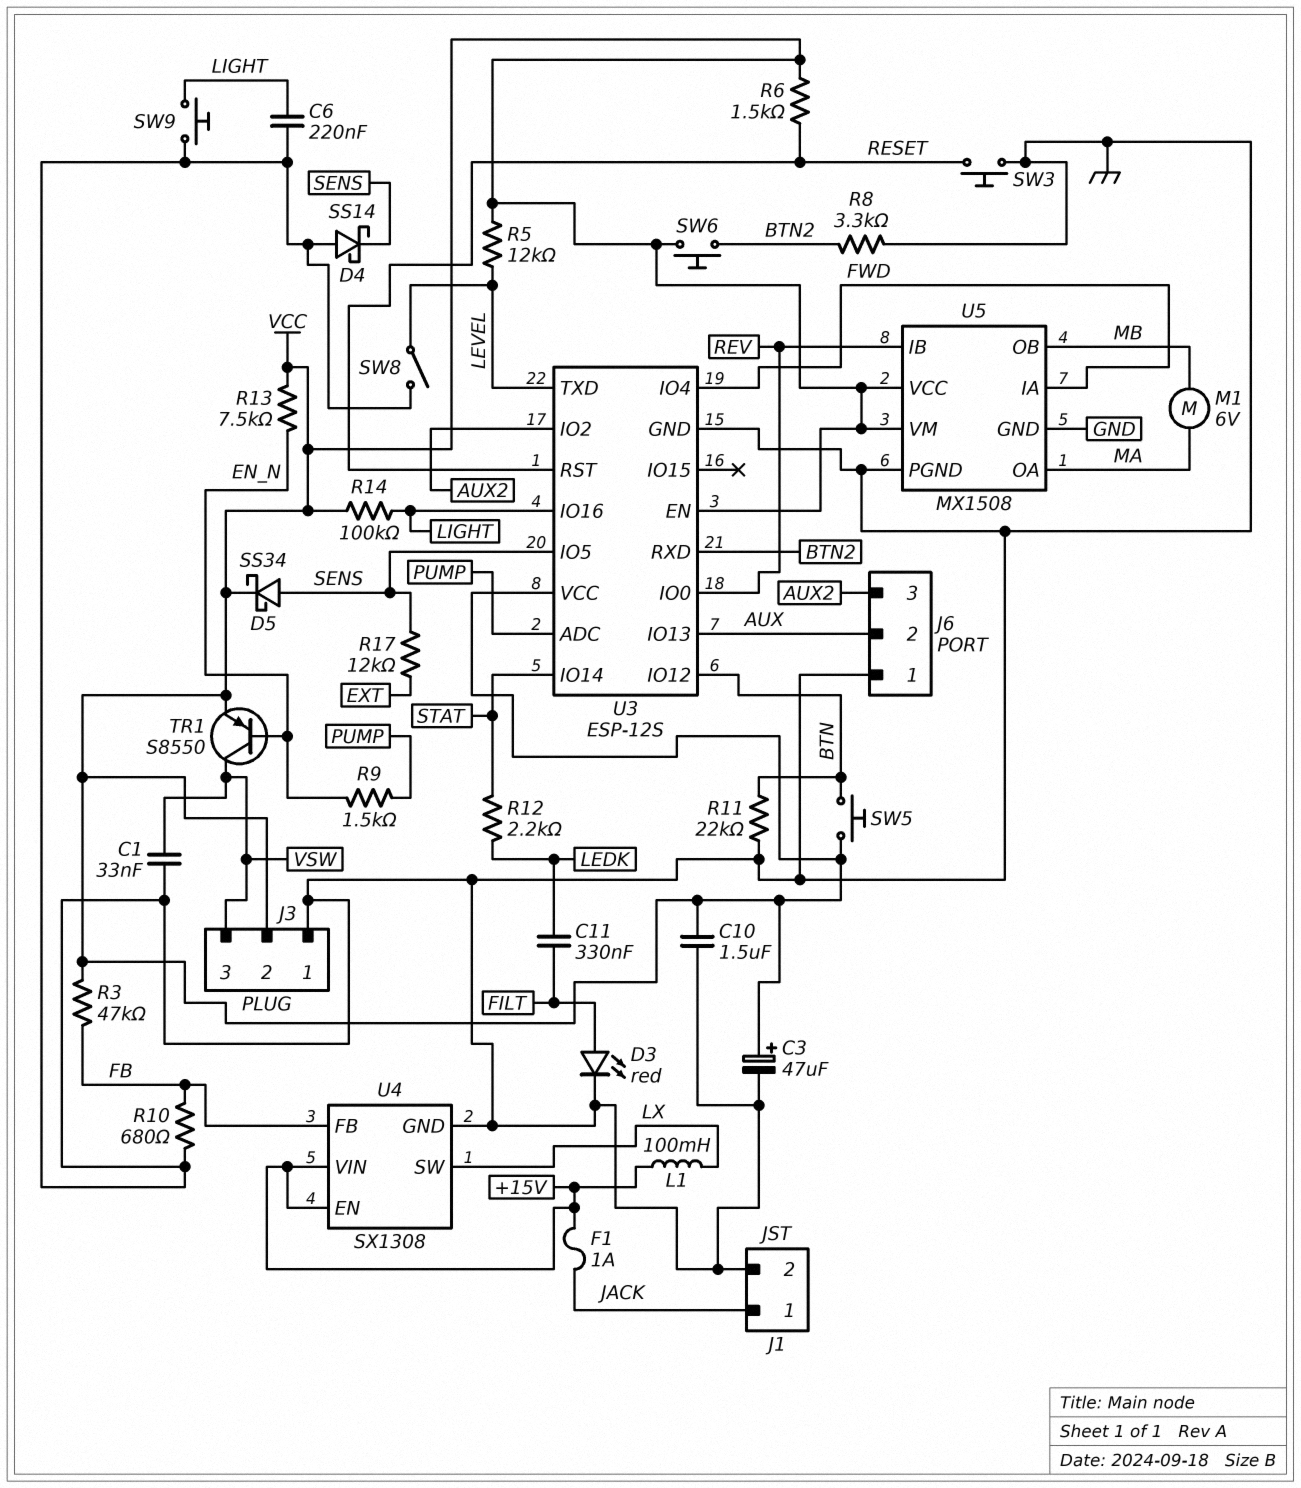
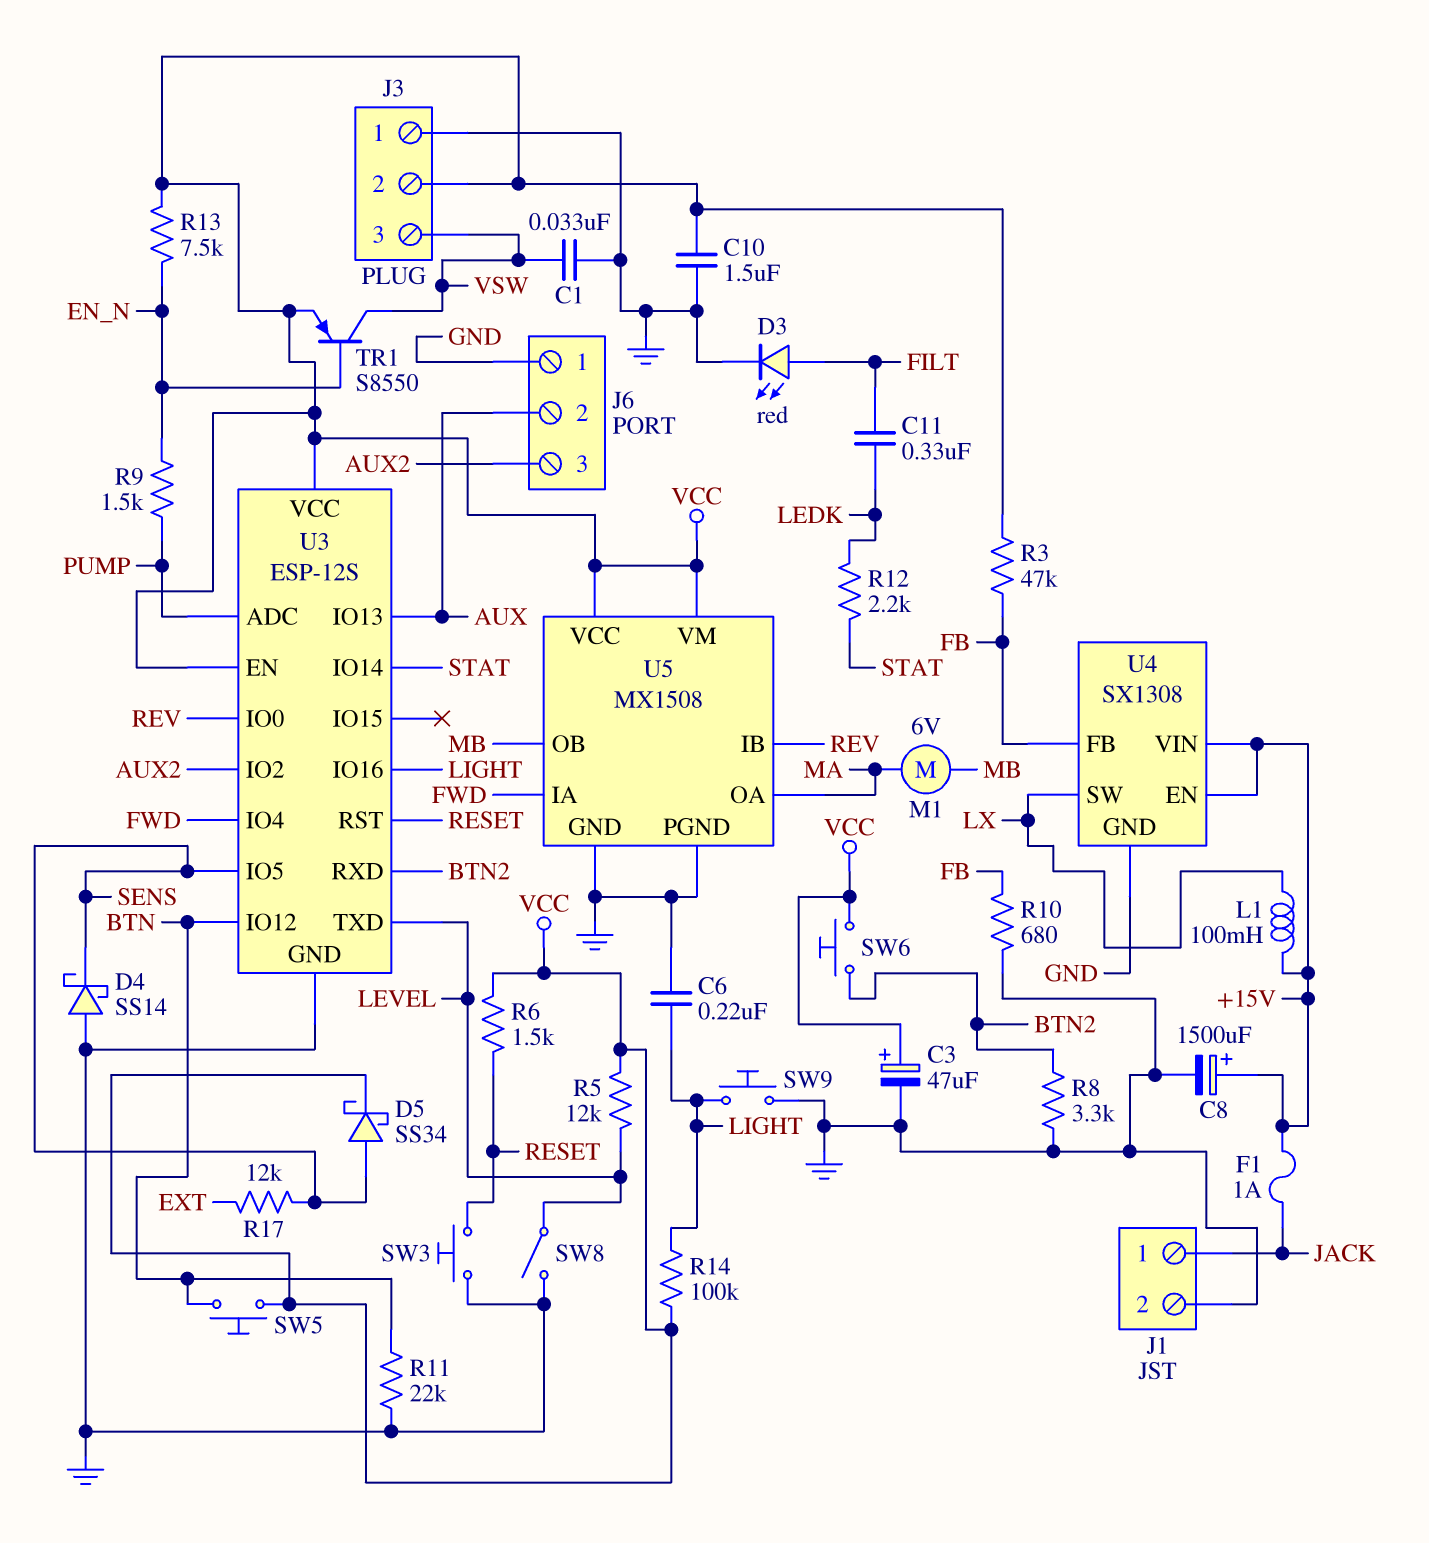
C8: none -> 1500uF (plus +15V, minus GND)

